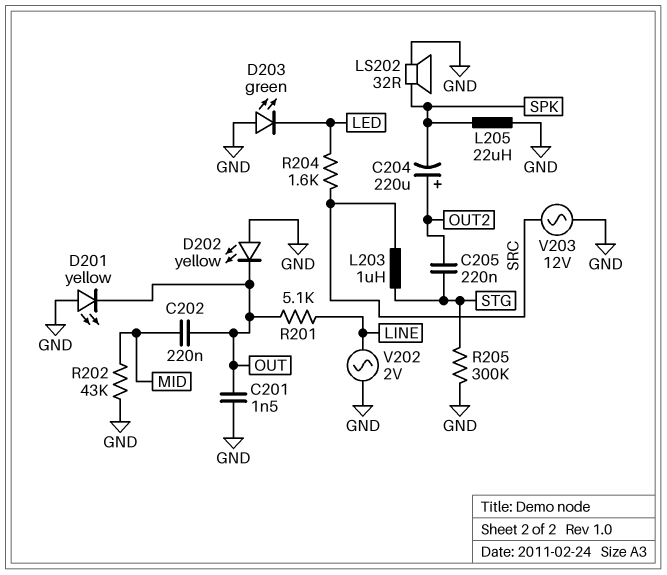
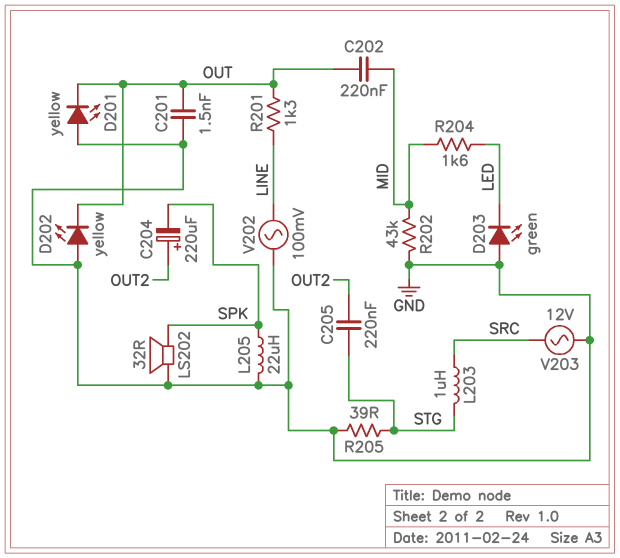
R201: 5.1k (LINE, OUT) -> 1.3k (LINE, OUT)
R204: 1.6k (LED, SRC) -> 1.6k (LED, MID)
R205: 300k (GND, STG) -> 39 (GND, STG)
V202: AC 2V (GND, LINE) -> AC 100mV (GND, LINE)

